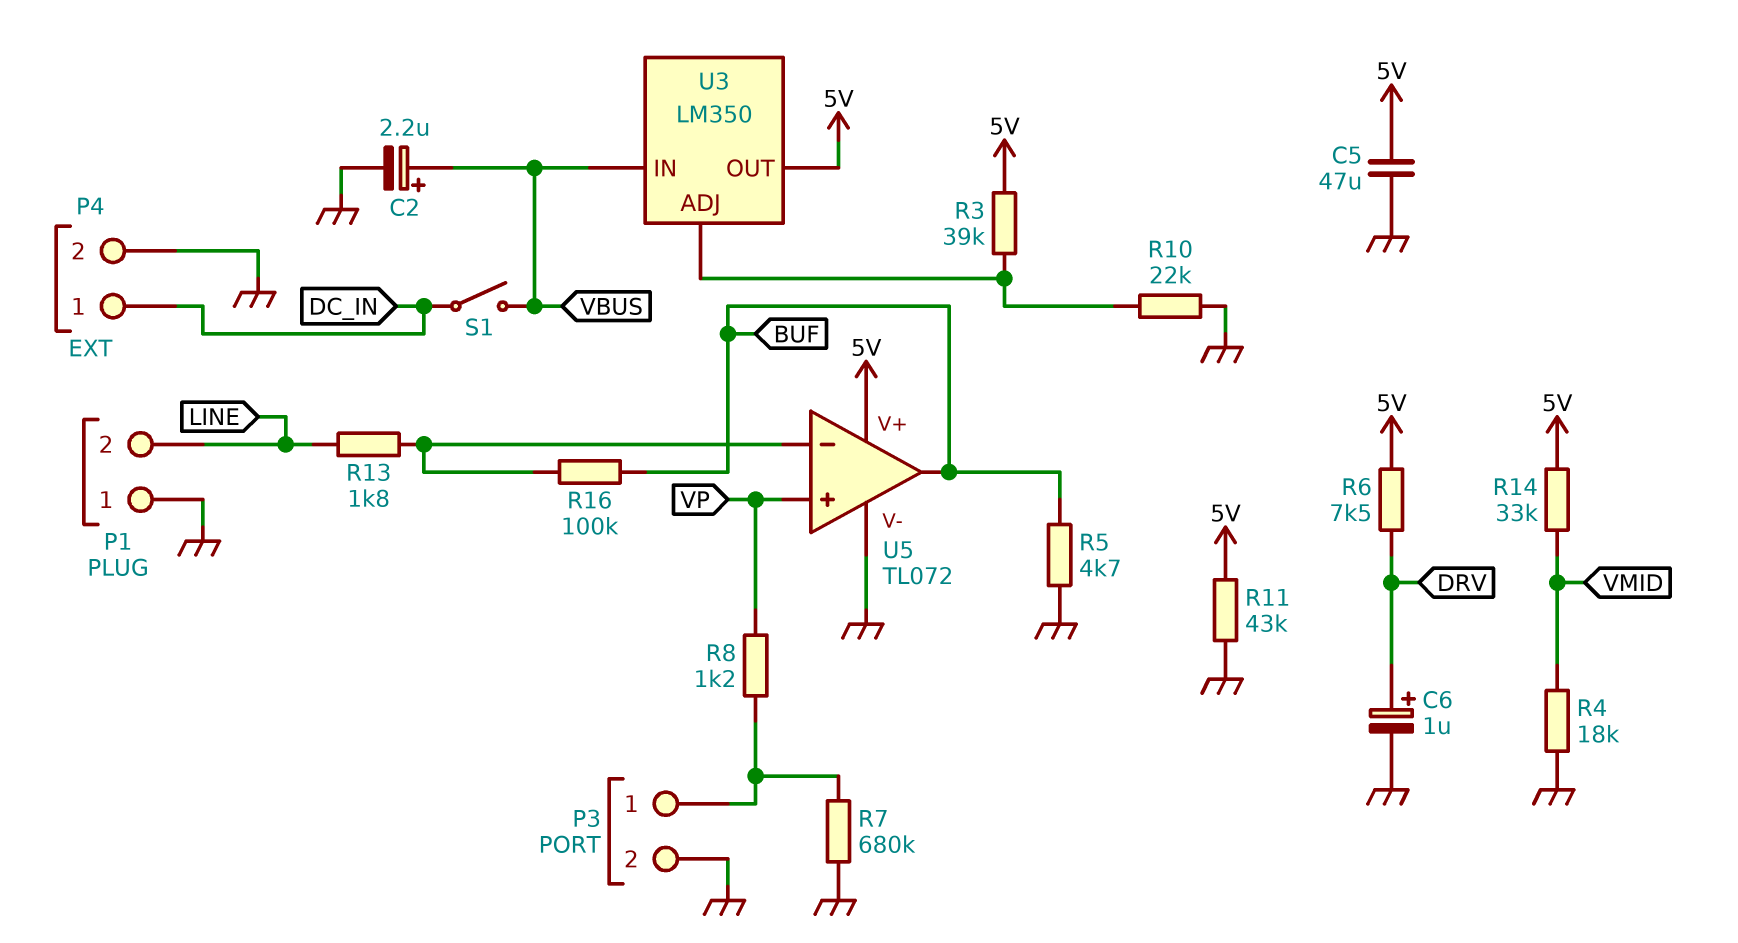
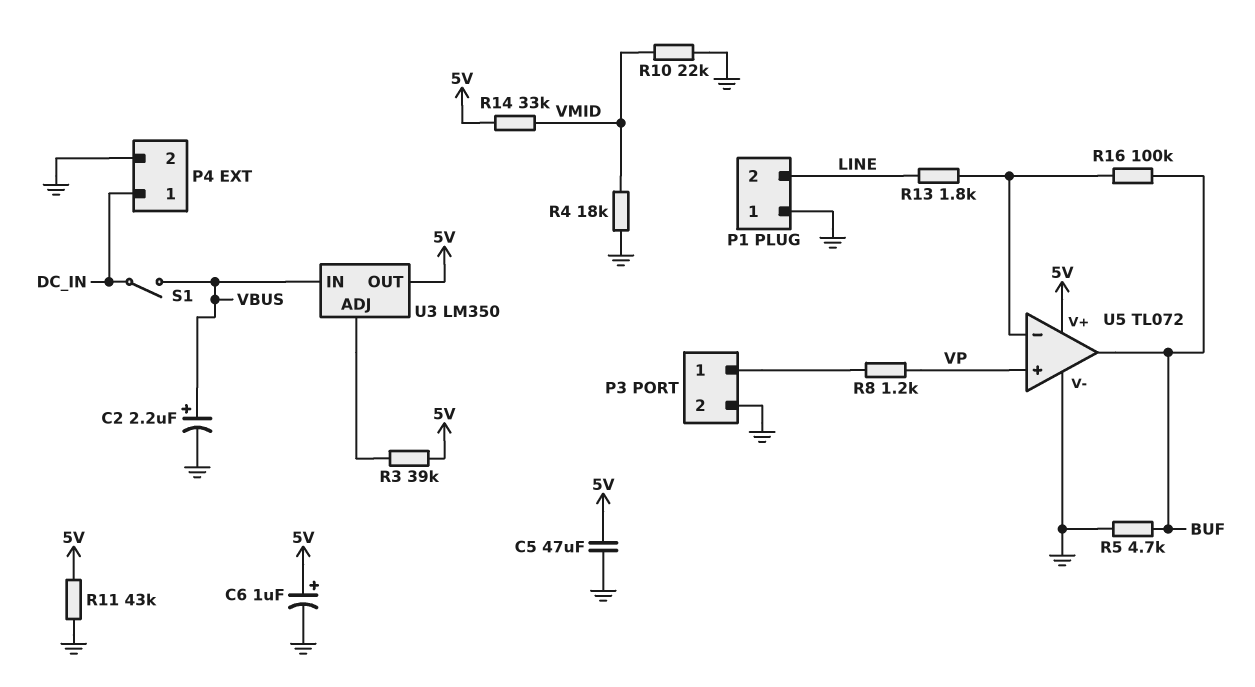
C6: 1uF (plus DRV, minus GND) -> 1uF (plus 5V, minus GND)
R6: 7.5k (5V, DRV) -> none
R7: 680k (GND, P3/1) -> none
R10: 22k (GND, U3/ADJ) -> 22k (GND, VMID)

